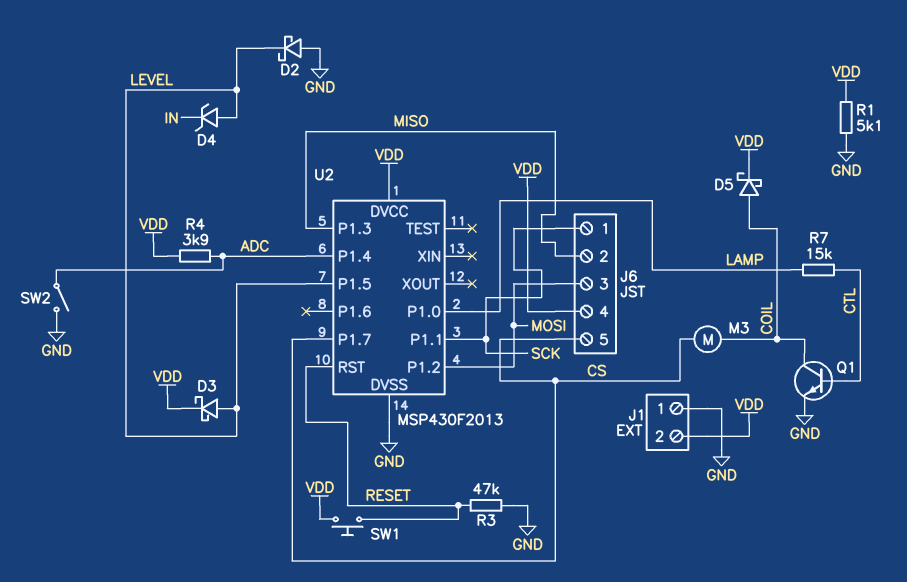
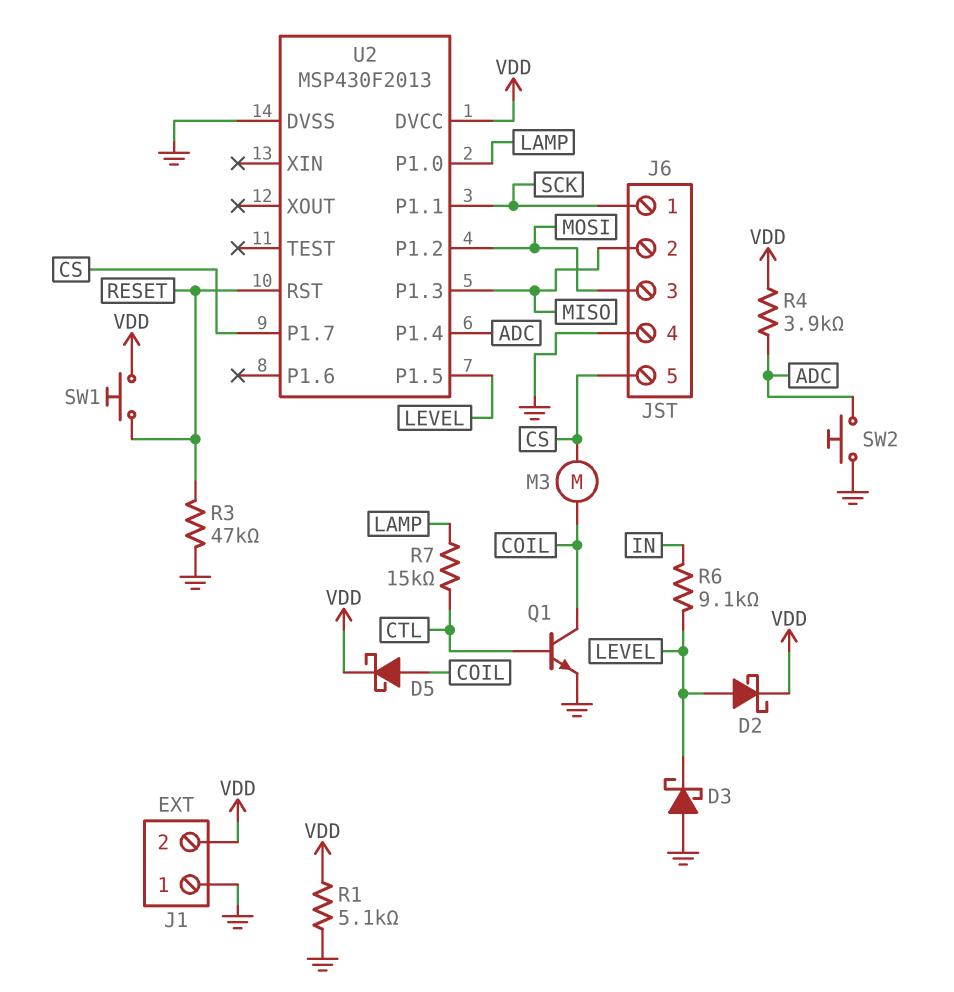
D2: schottky (A GND, K LEVEL) -> schottky (A LEVEL, K VDD)
D3: schottky (A LEVEL, K VDD) -> schottky (A GND, K LEVEL)
D4: zener (A LEVEL, K IN) -> none
J6 pin 4: VDD -> GND
R6: none -> 9.1k (IN, LEVEL)
SW2: switch (ADC, GND) -> button (ADC, GND)

